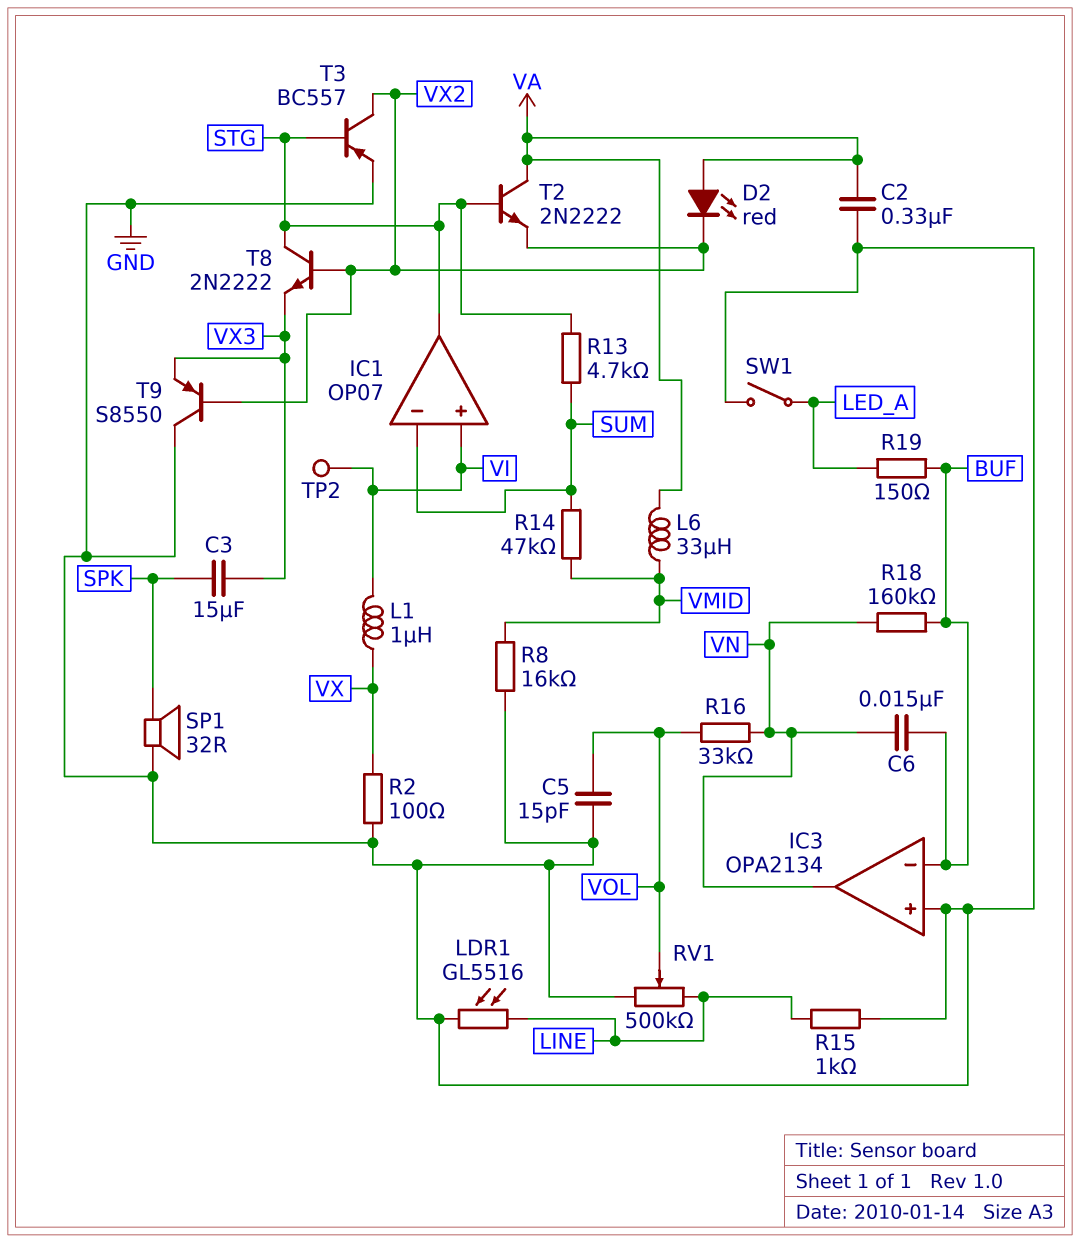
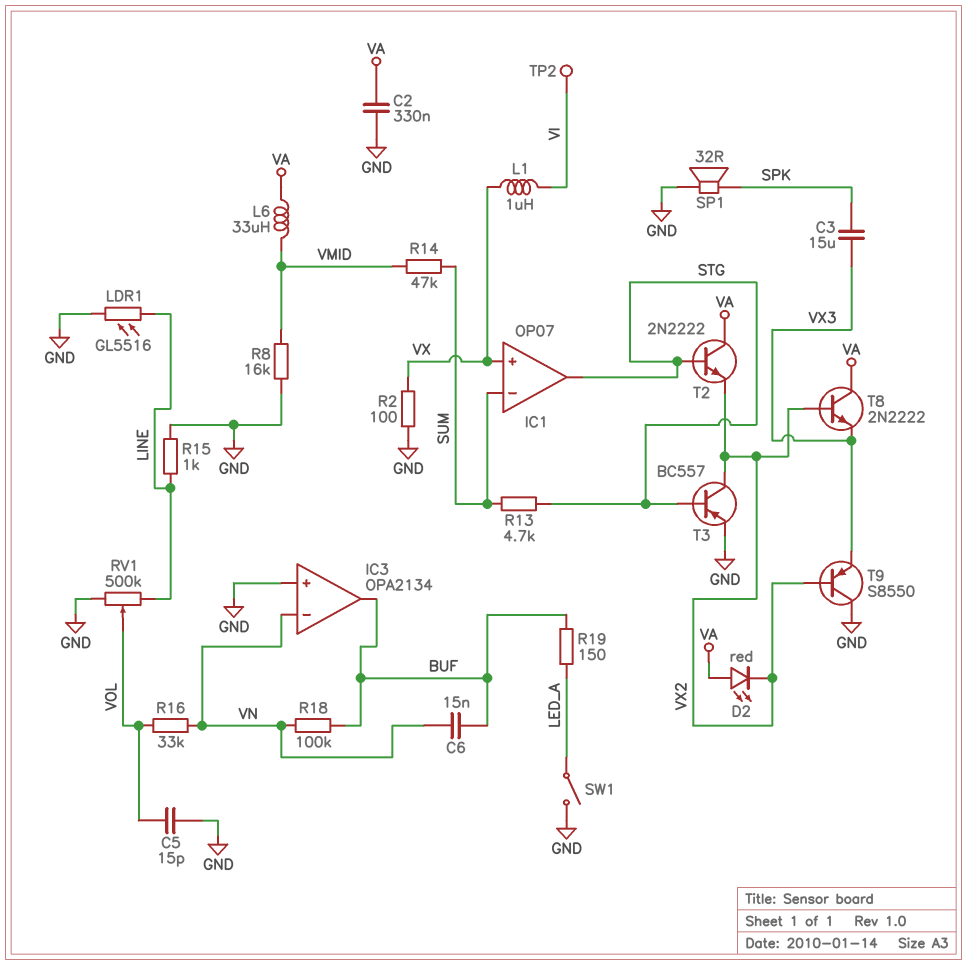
IC1 pin in+: VI -> VX
IC3 pin in-: BUF -> VN
IC3 pin out: VN -> BUF
R18: 160k (BUF, VN) -> 100k (BUF, VN)
T8: NPN 2N2222 (B VX2, C STG, E VX3) -> NPN 2N2222 (B VX2, C VA, E VX3)

